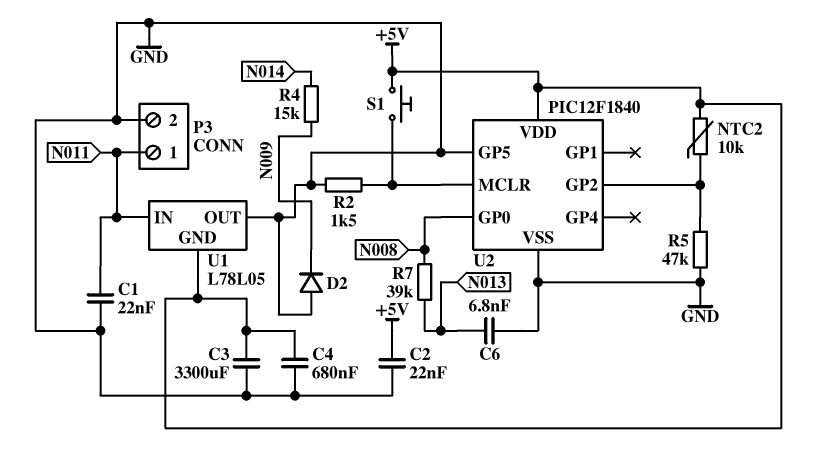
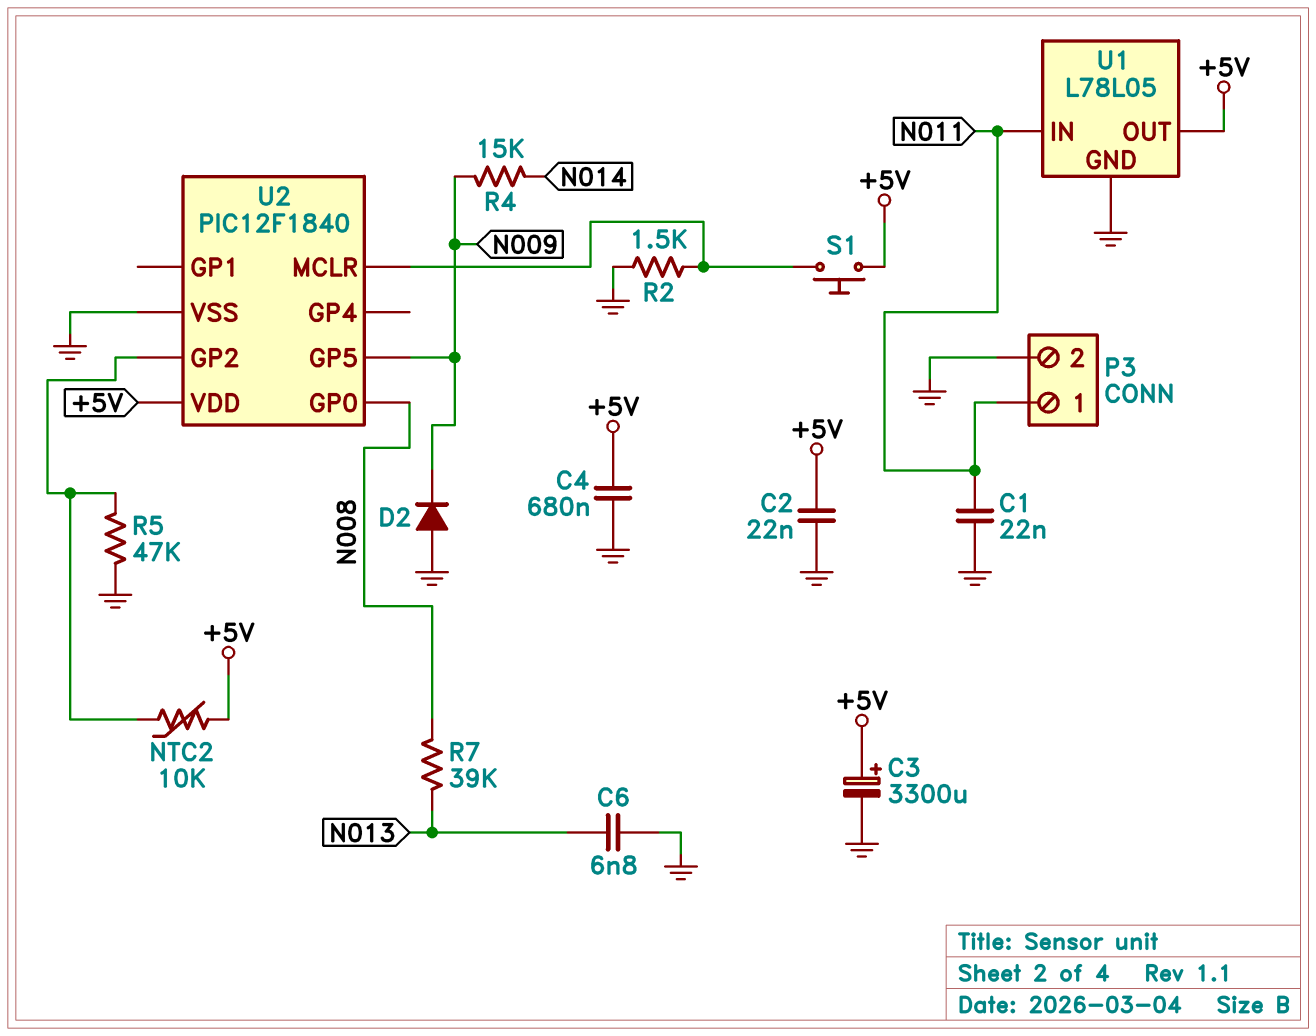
C3: 3300uF (+5V, GND) -> 3300uF (plus +5V, minus GND)
U1 pin GND: +5V -> GND
U1 pin OUT: GND -> +5V
U2 pin GP5: GND -> N009

